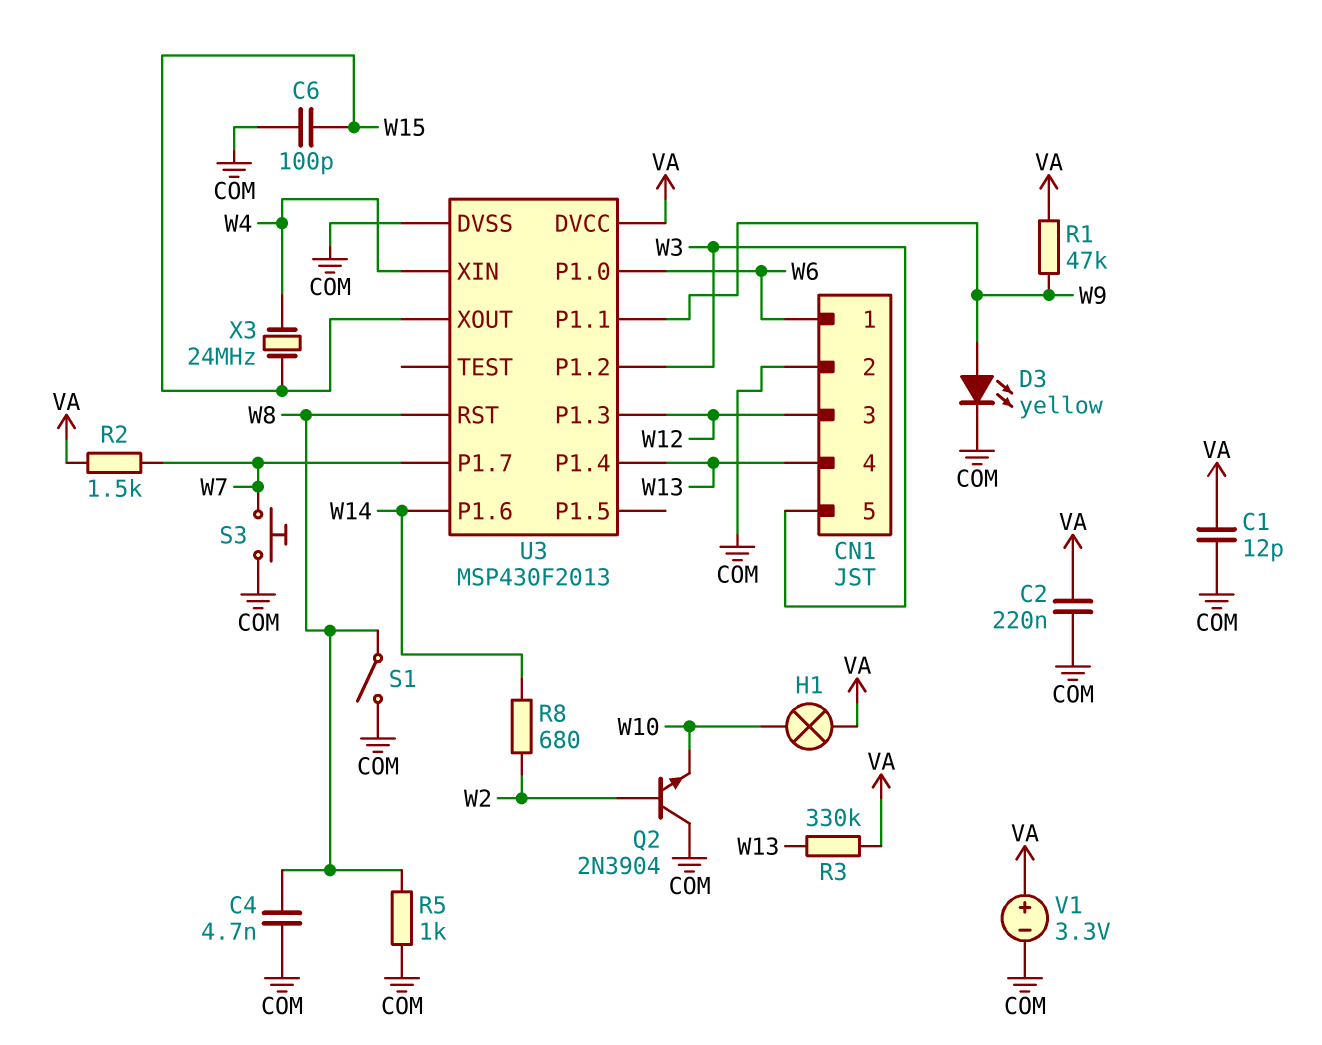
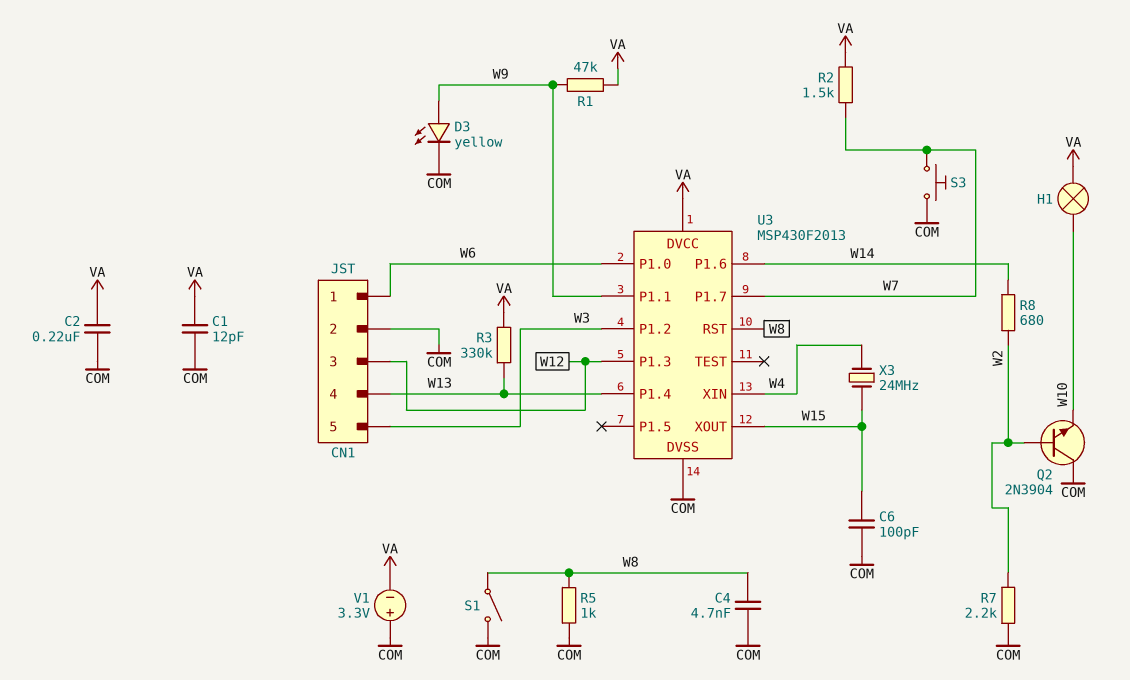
R7: none -> 2.2k (COM, W2)
V1: 3.3V (plus VA, minus COM) -> 3.3V (plus COM, minus VA)

